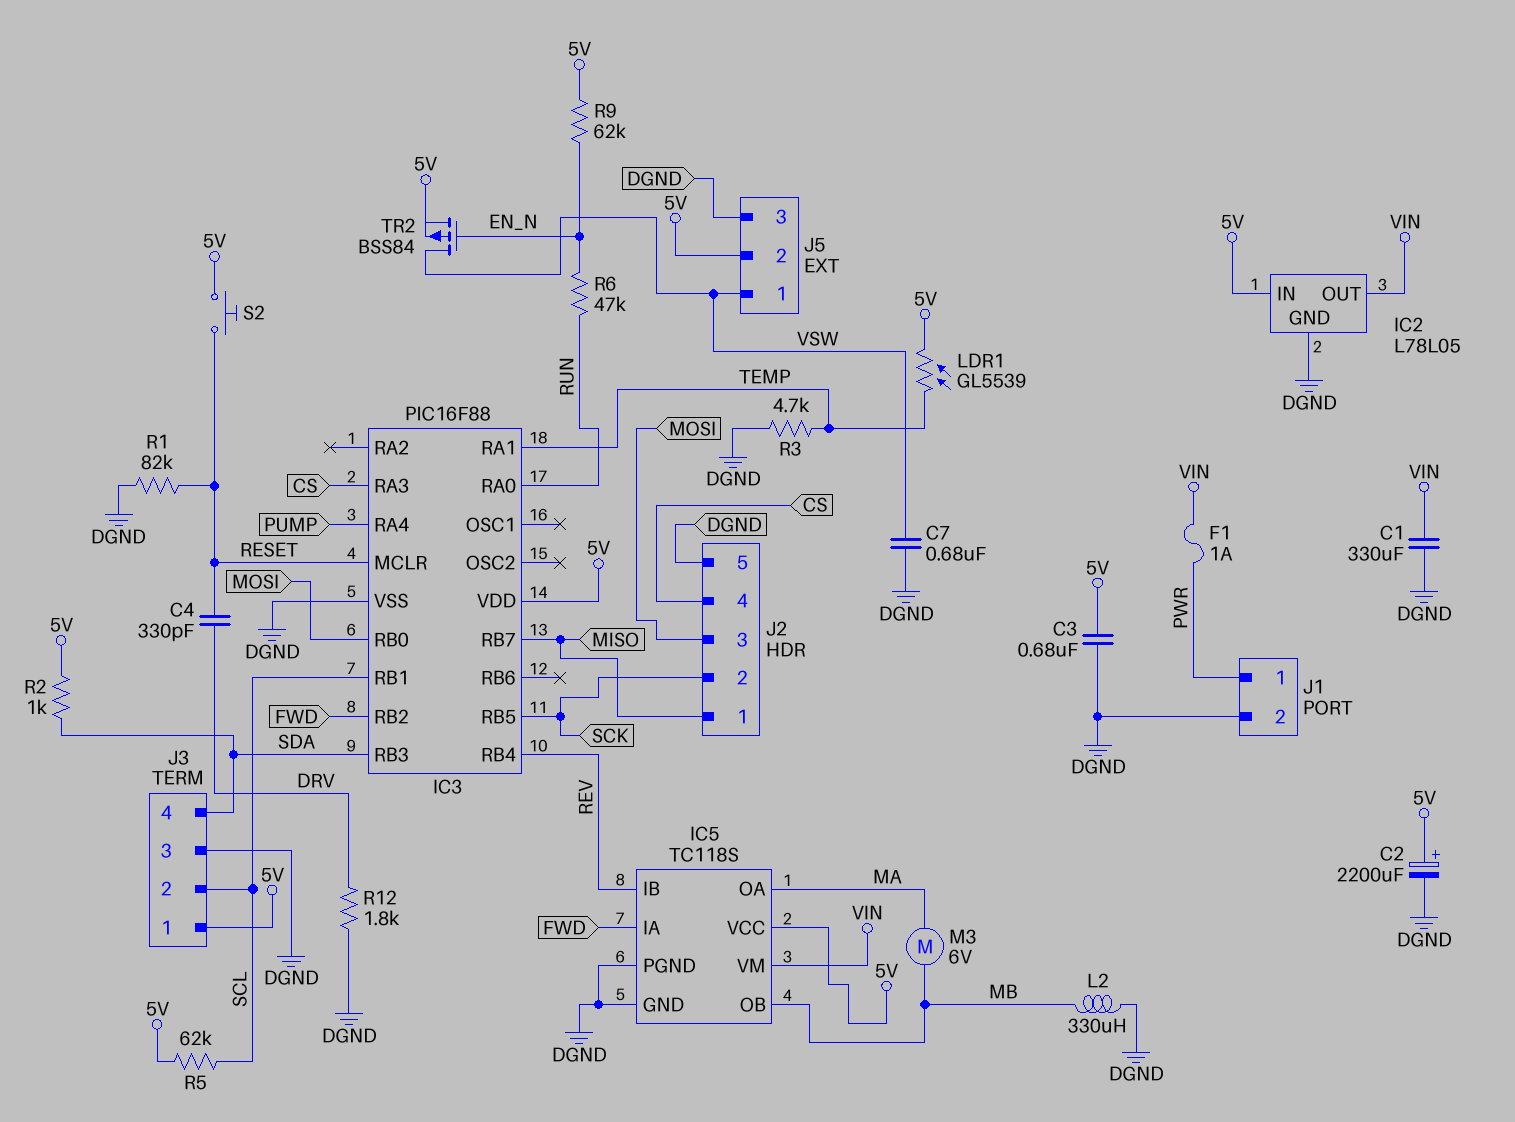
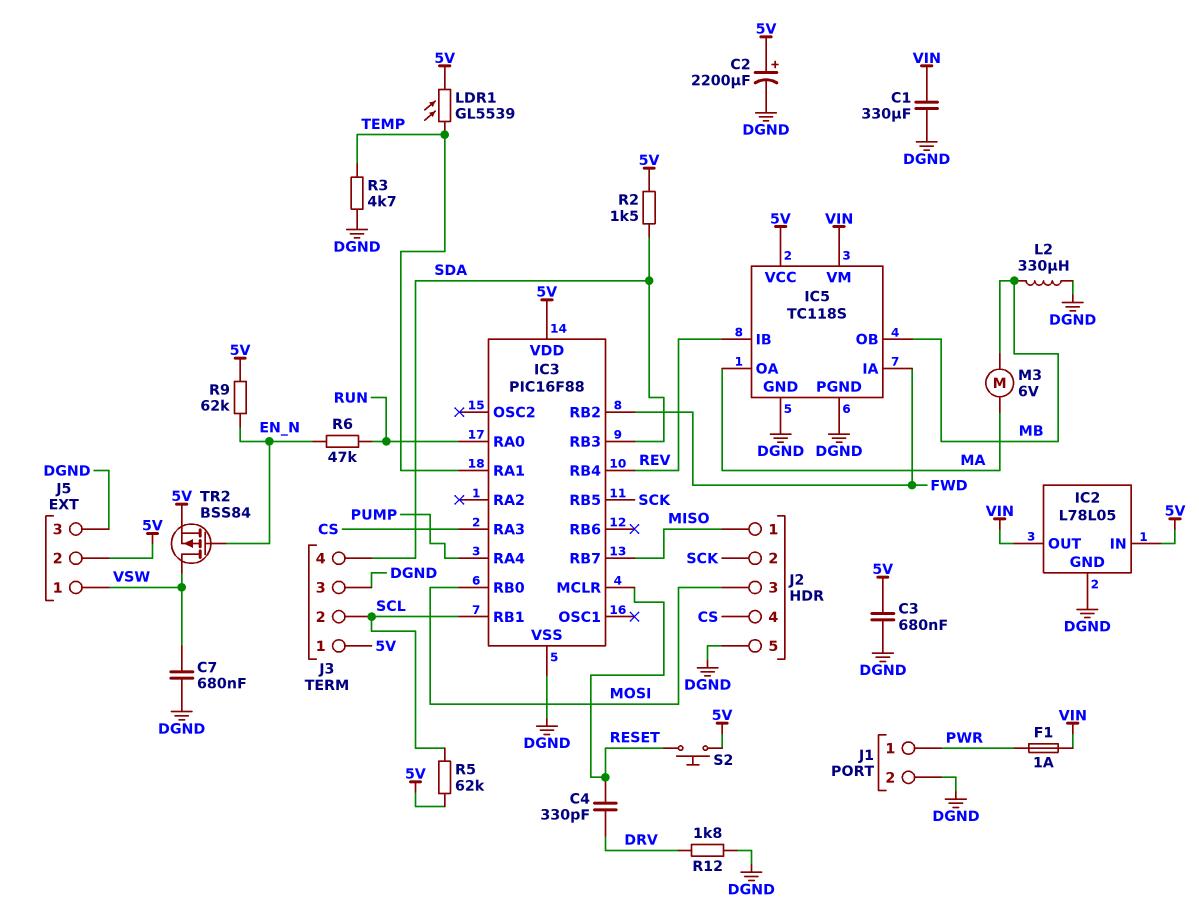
R1: 82k (DGND, RESET) -> none
R2: 1k (5V, SDA) -> 1.5k (5V, SDA)

